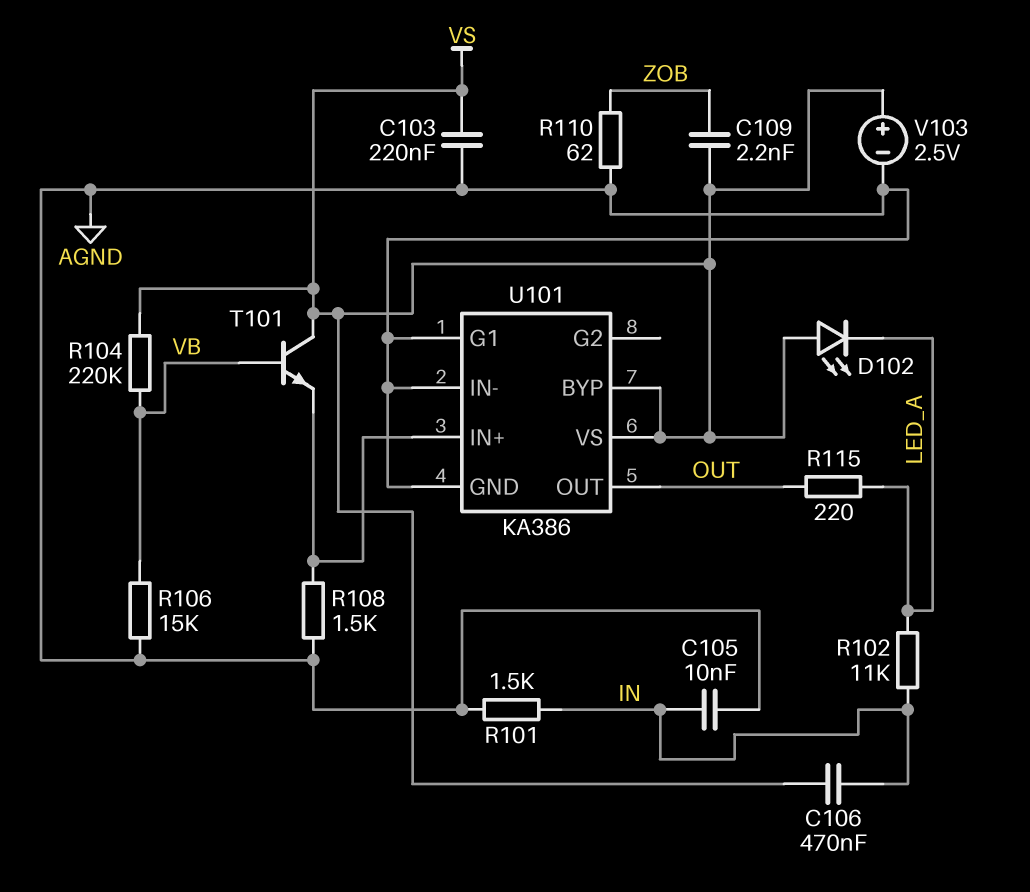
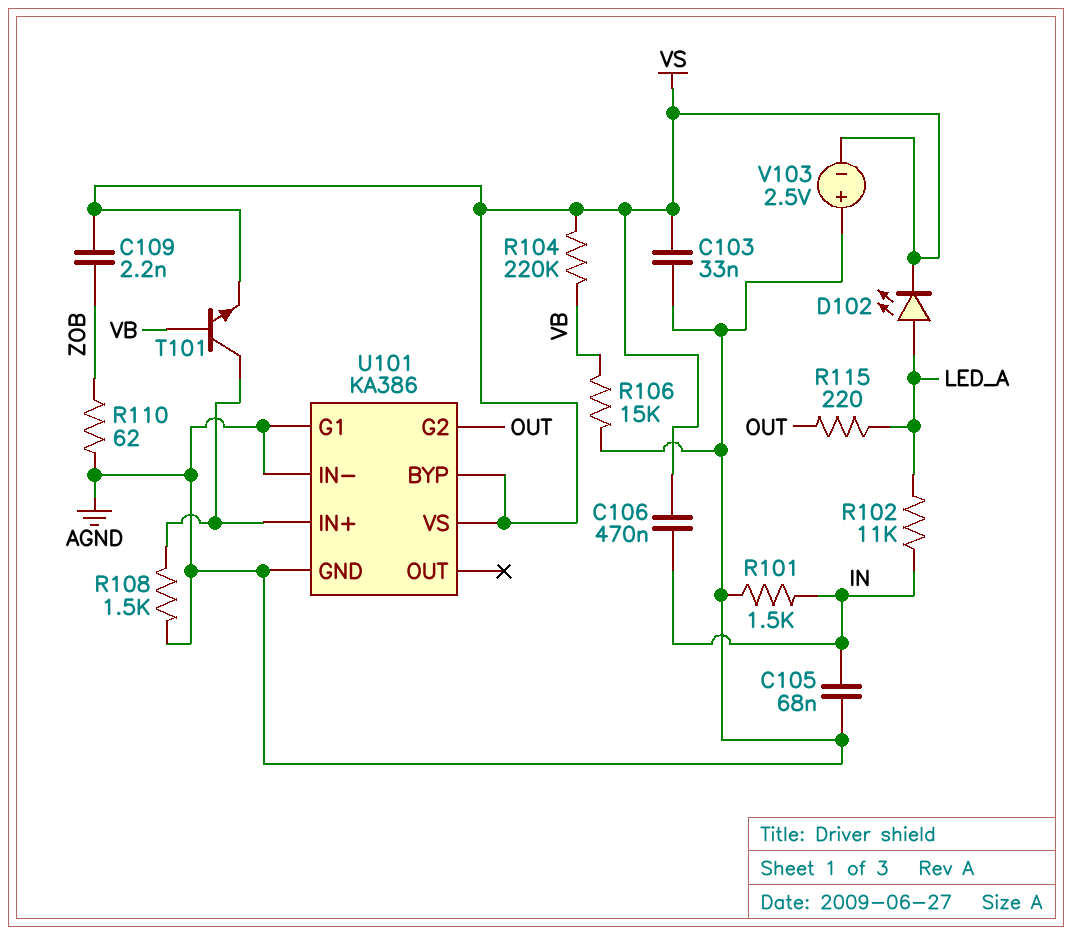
C103: 220nF (AGND, VS) -> 33nF (AGND, VS)
C105: 10nF (AGND, IN) -> 68nF (AGND, IN)
D102: LED (A VS, K LED_A) -> LED (A LED_A, K VS)
T101: NPN (B VB, C VS, E U101/IN+) -> NPN (B VB, C U101/IN+, E VS)
U101 pin G2: none -> OUT
U101 pin OUT: OUT -> none
V103: 2.5V (plus VS, minus AGND) -> 2.5V (plus AGND, minus VS)

